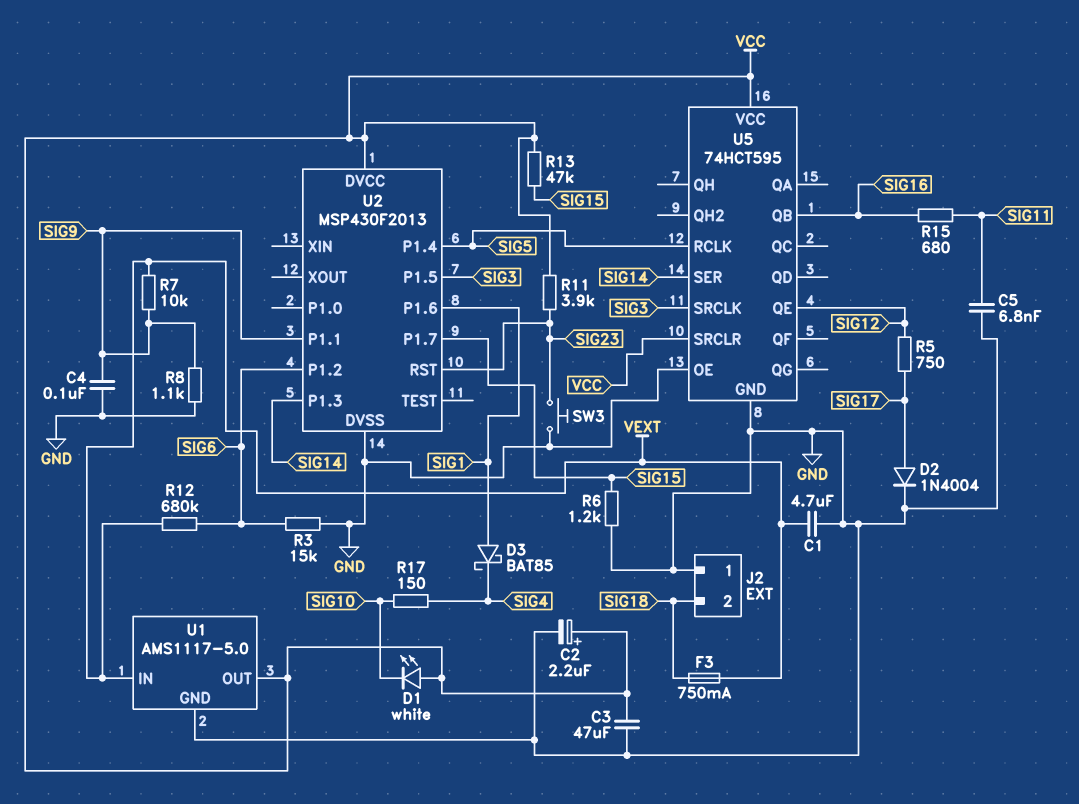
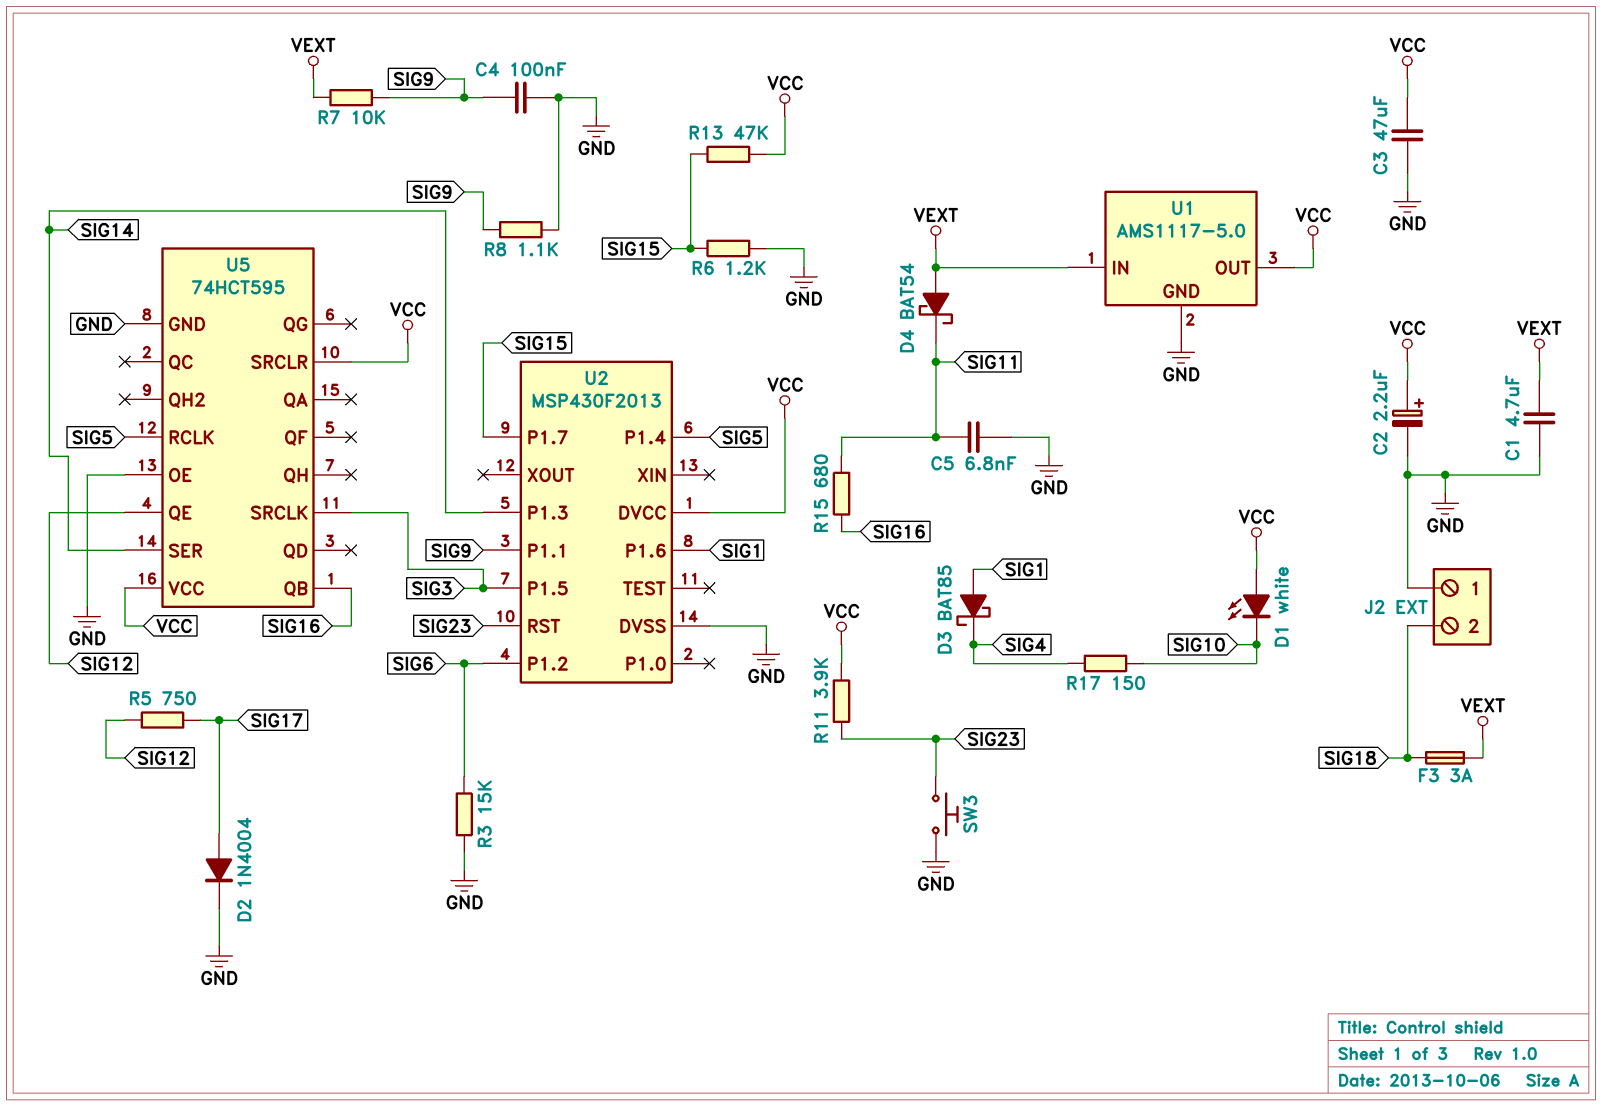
D4: none -> schottky BAT54 (A VEXT, K SIG11)
F3: 750mA (SIG18, VEXT) -> 3A (SIG18, VEXT)
R12: 680k (SIG6, VEXT) -> none

